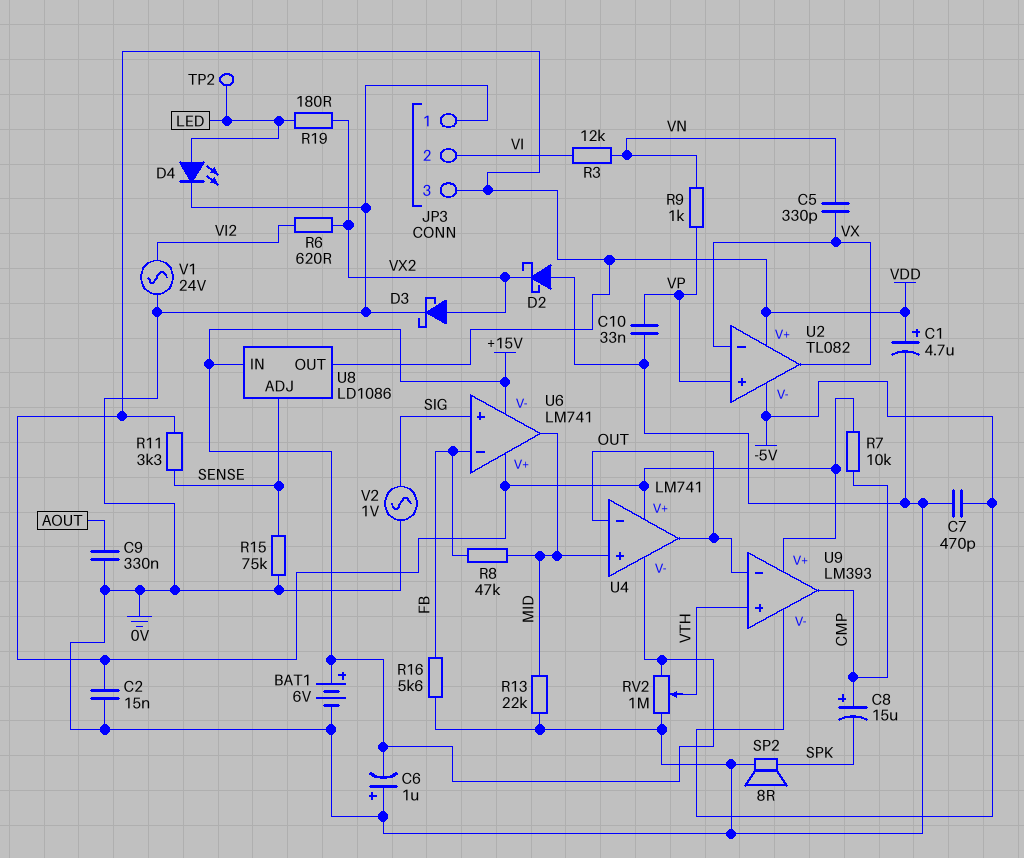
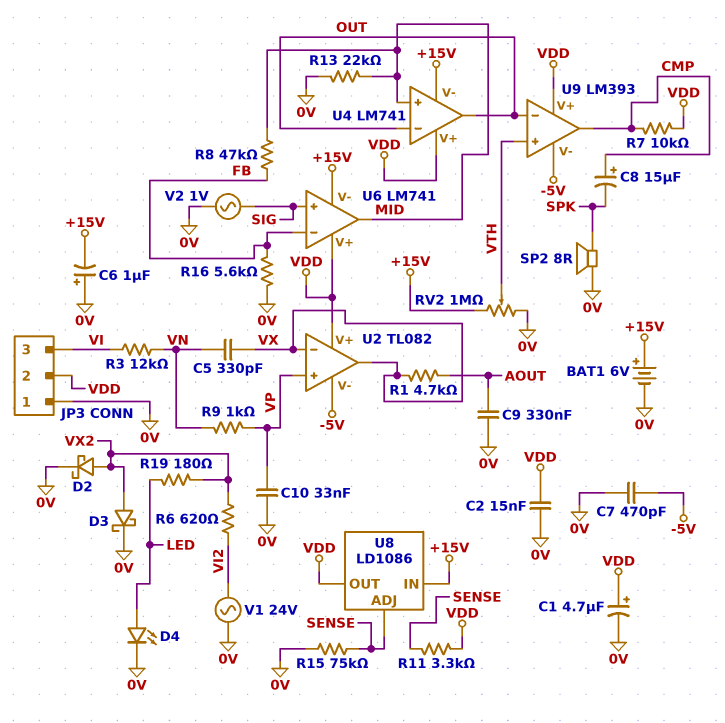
D2: schottky (A 0V, K VX2) -> schottky (A VX2, K 0V)
JP3 pin 2: VI -> VDD
JP3 pin 3: VDD -> VI
R1: none -> 4.7k (AOUT, VX)
TP2: test point (LED) -> none

